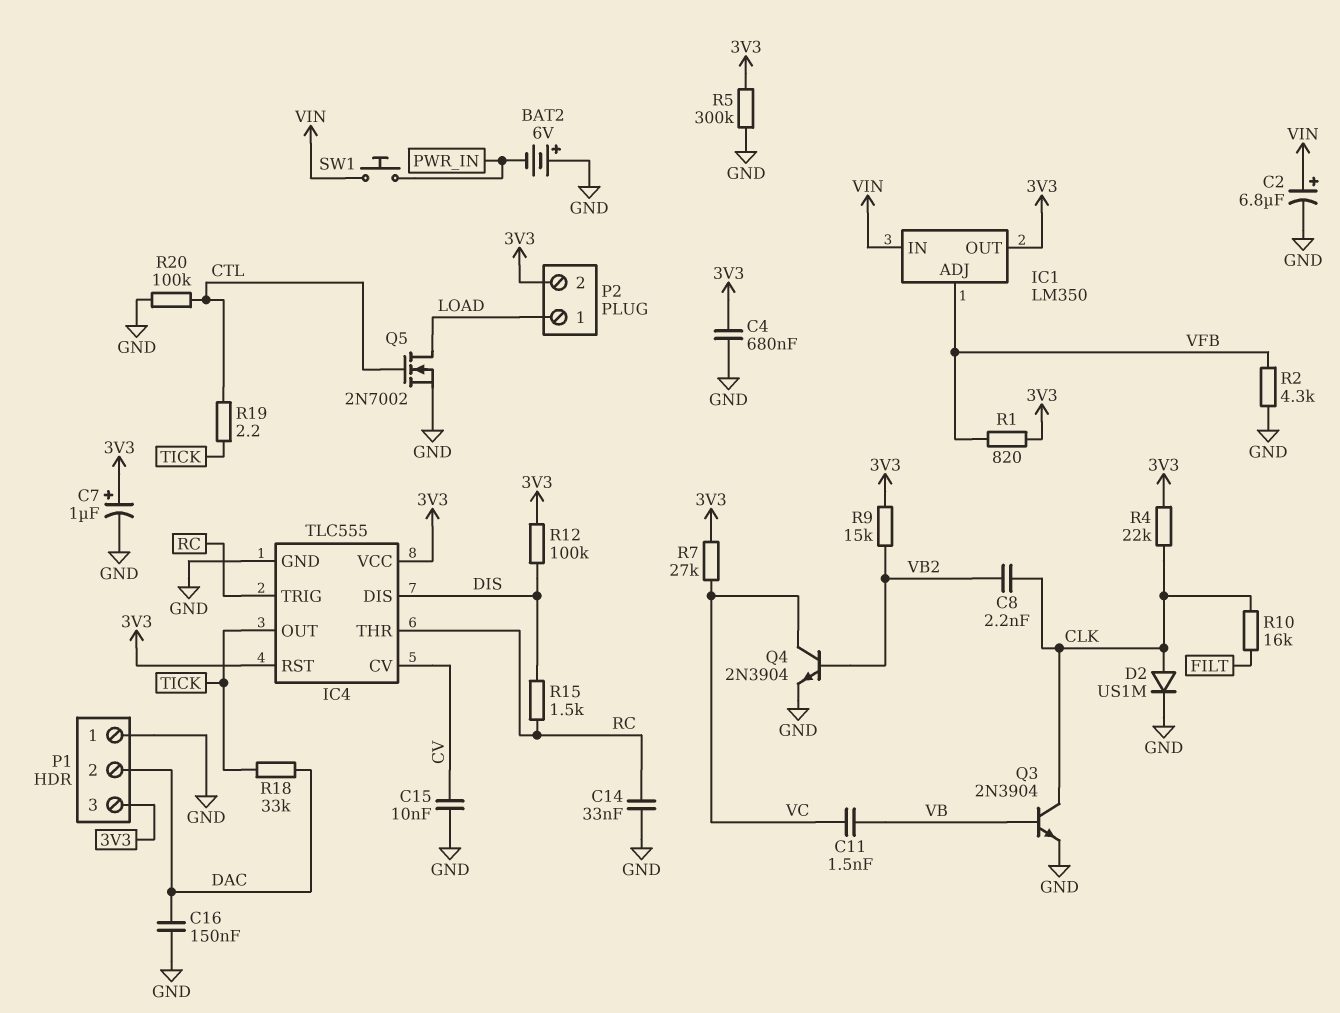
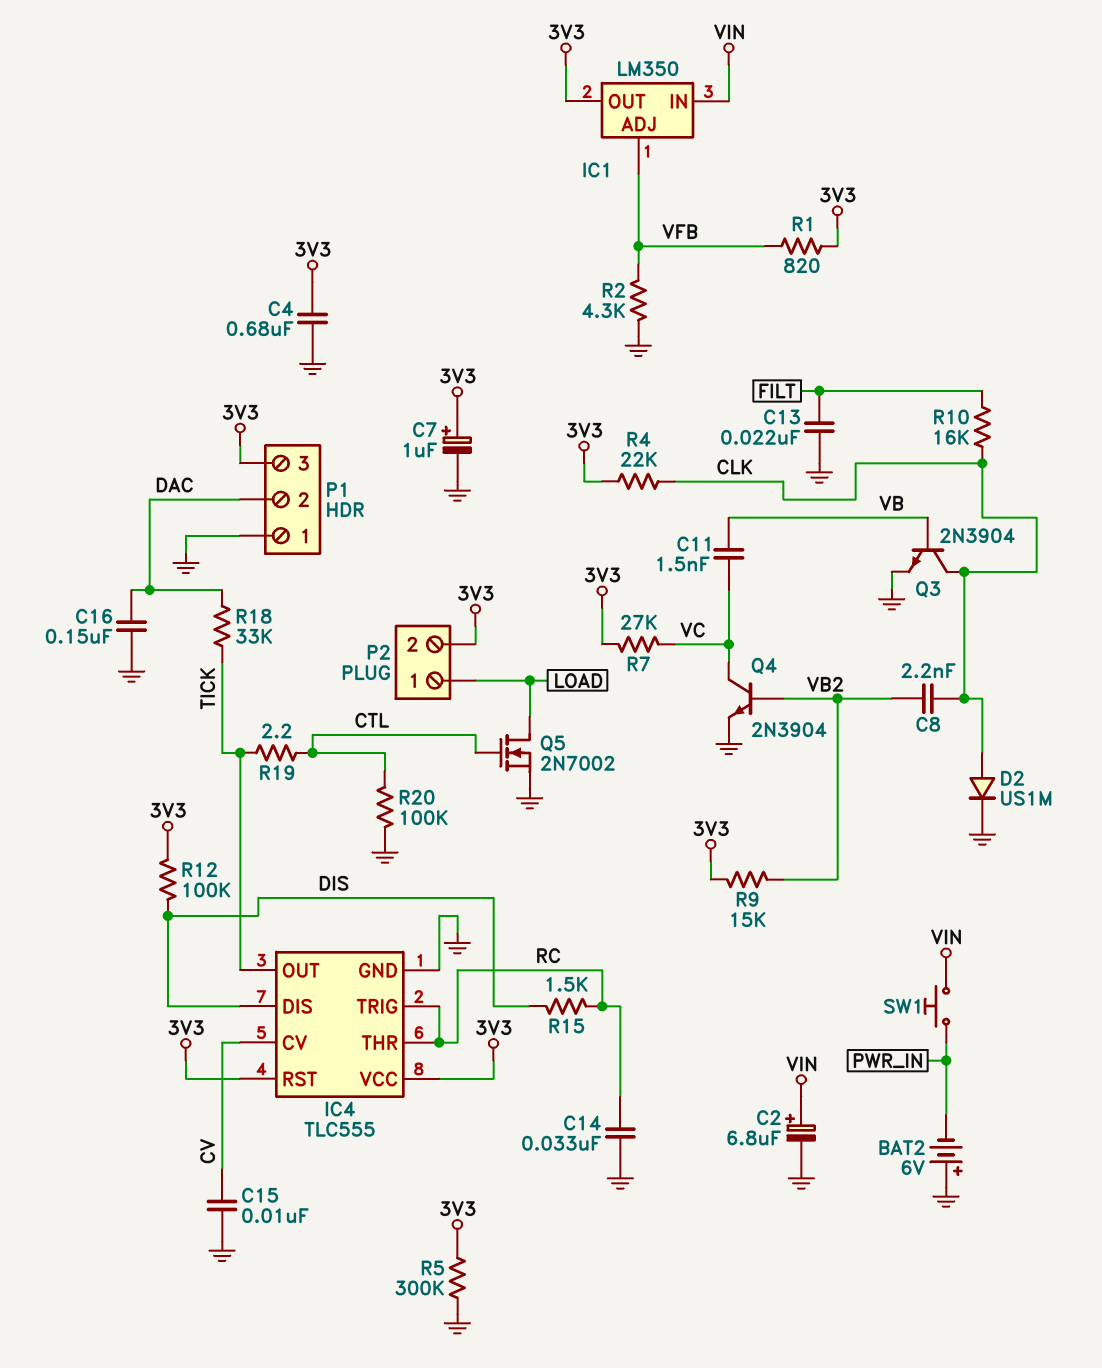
C13: none -> 22nF (FILT, GND)

